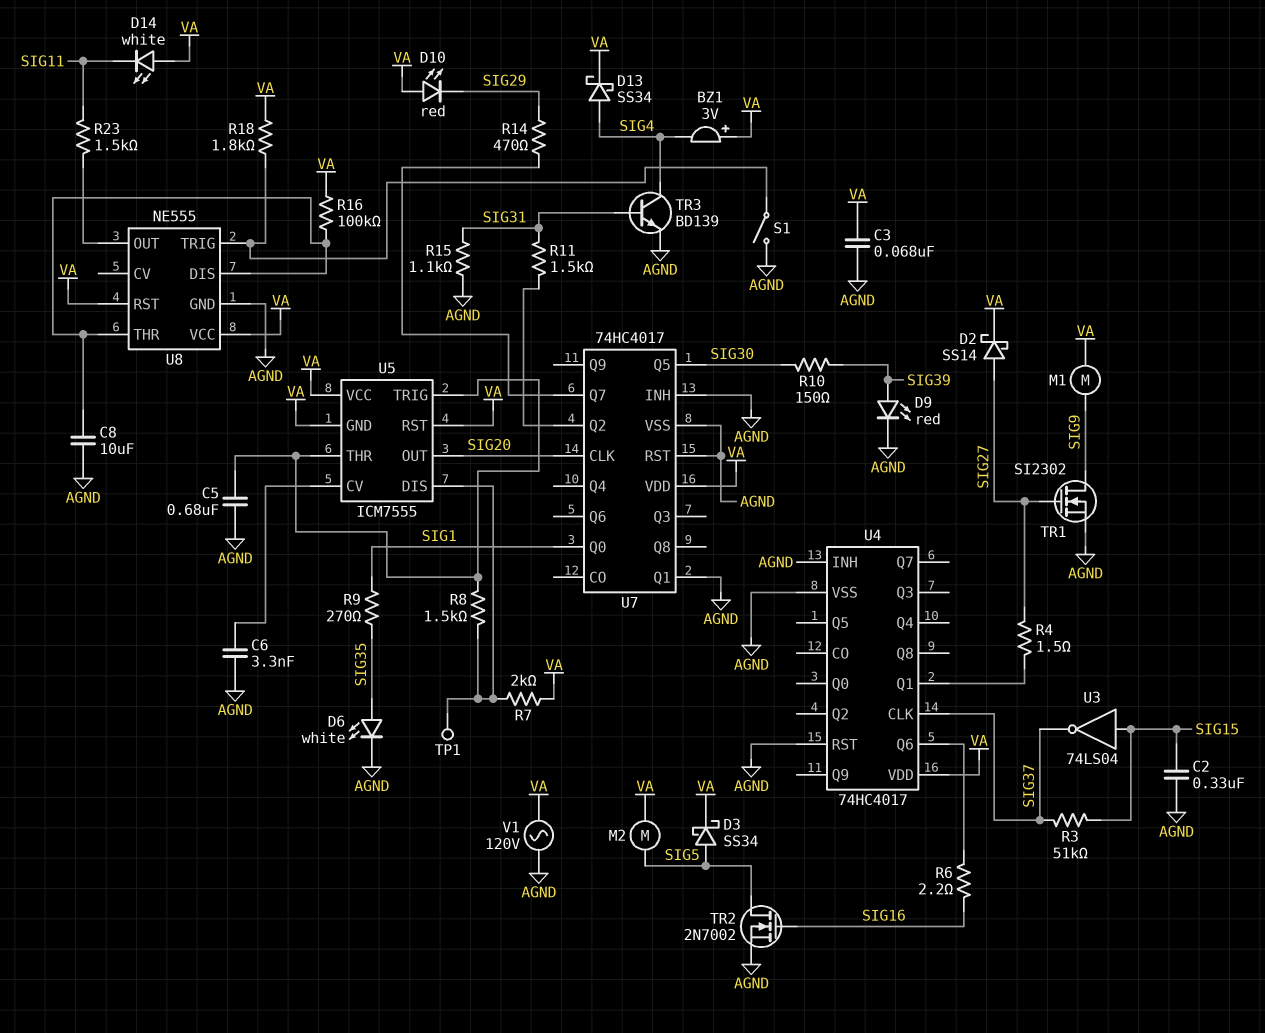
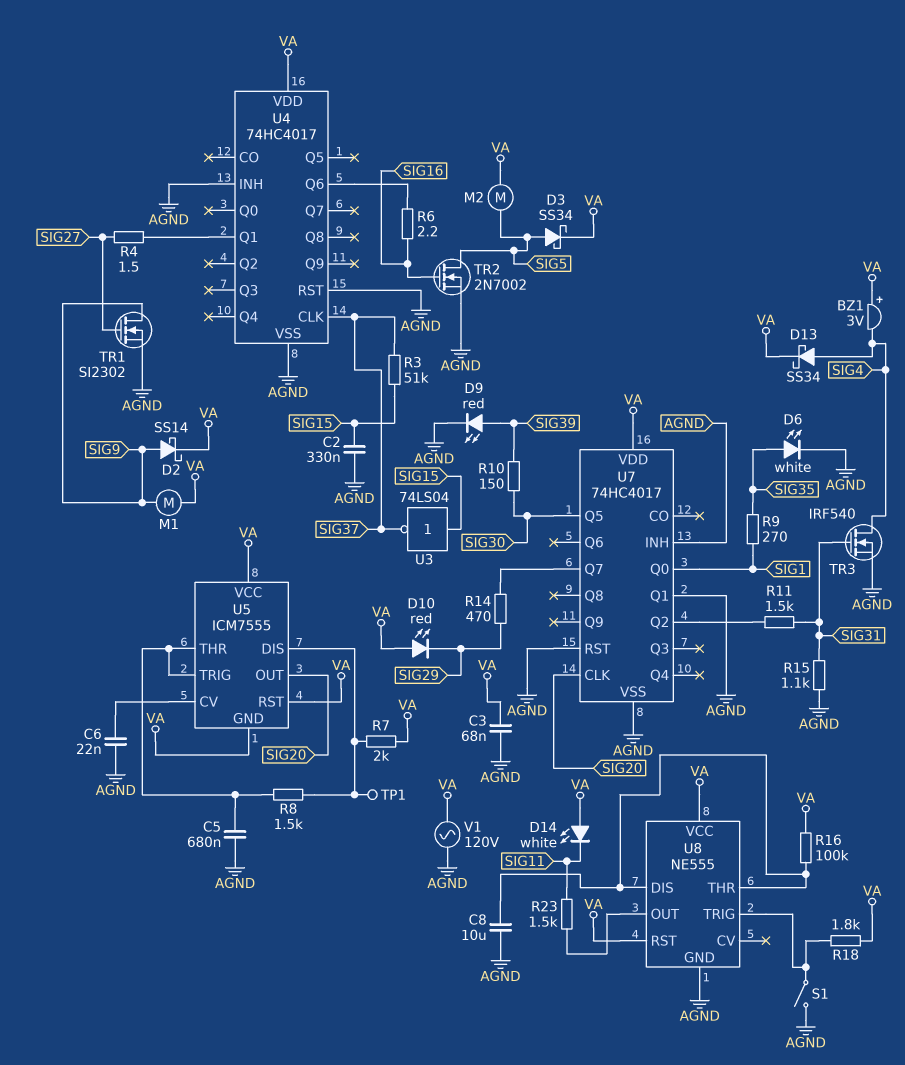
C6: 3.3nF (AGND, U5/CV) -> 22nF (AGND, U5/CV)
D2: schottky SS14 (A SIG27, K VA) -> schottky SS14 (A SIG9, K VA)
TR3: NPN BD139 (B SIG31, C SIG4, E AGND) -> NMOS IRF540 (G SIG31, D SIG4, S AGND)

